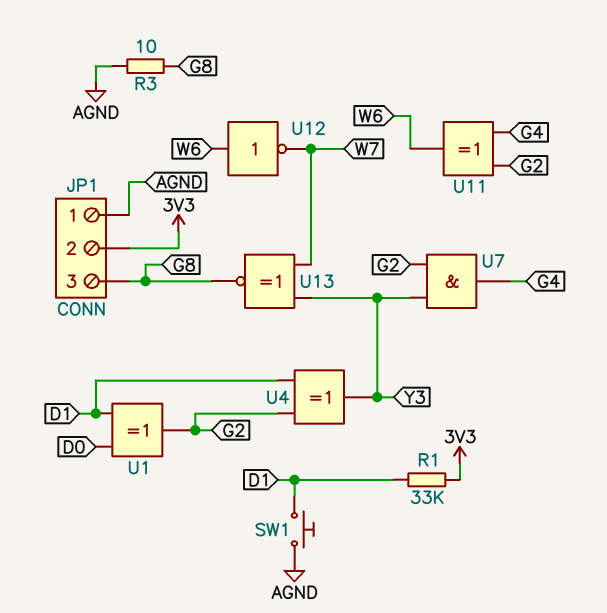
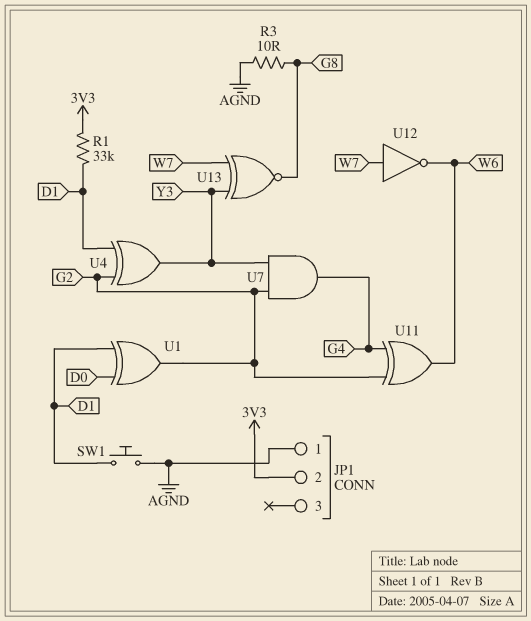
JP1 pin 3: G8 -> none
U12: NOT (in W6, out W7) -> NOT (in W7, out W6)

